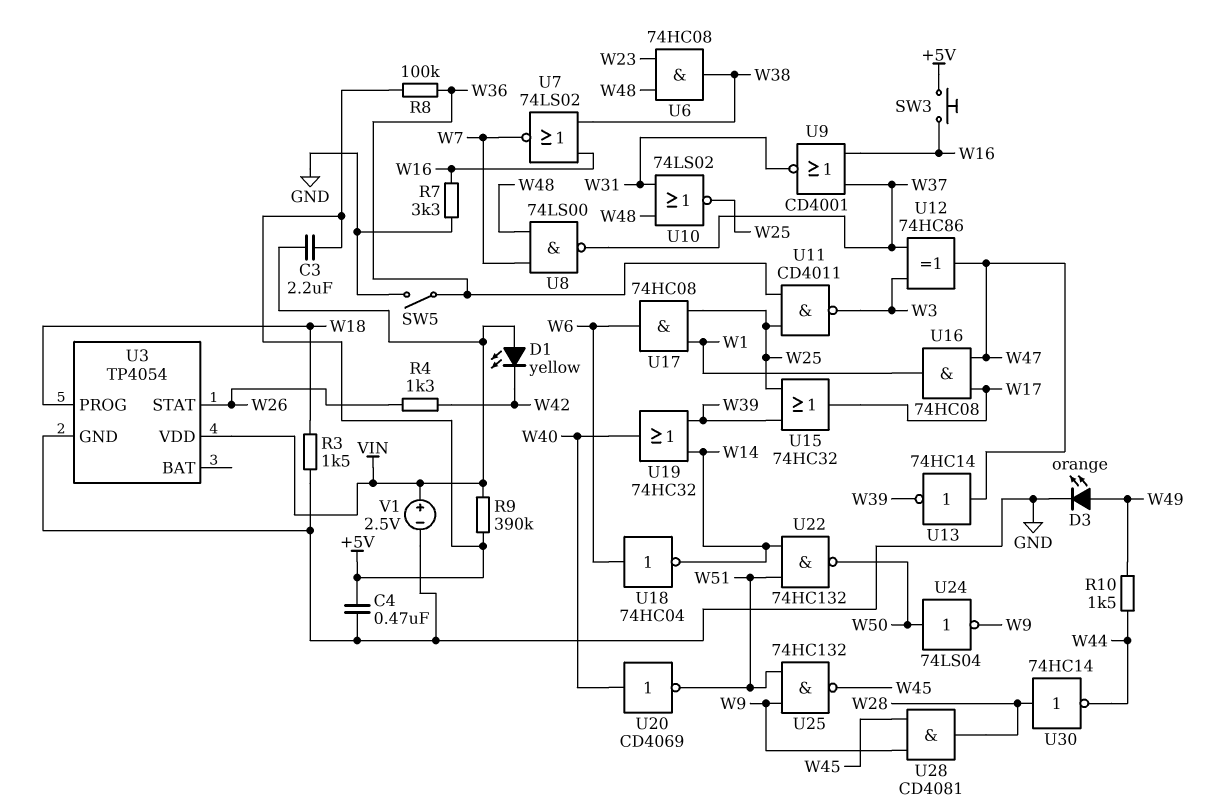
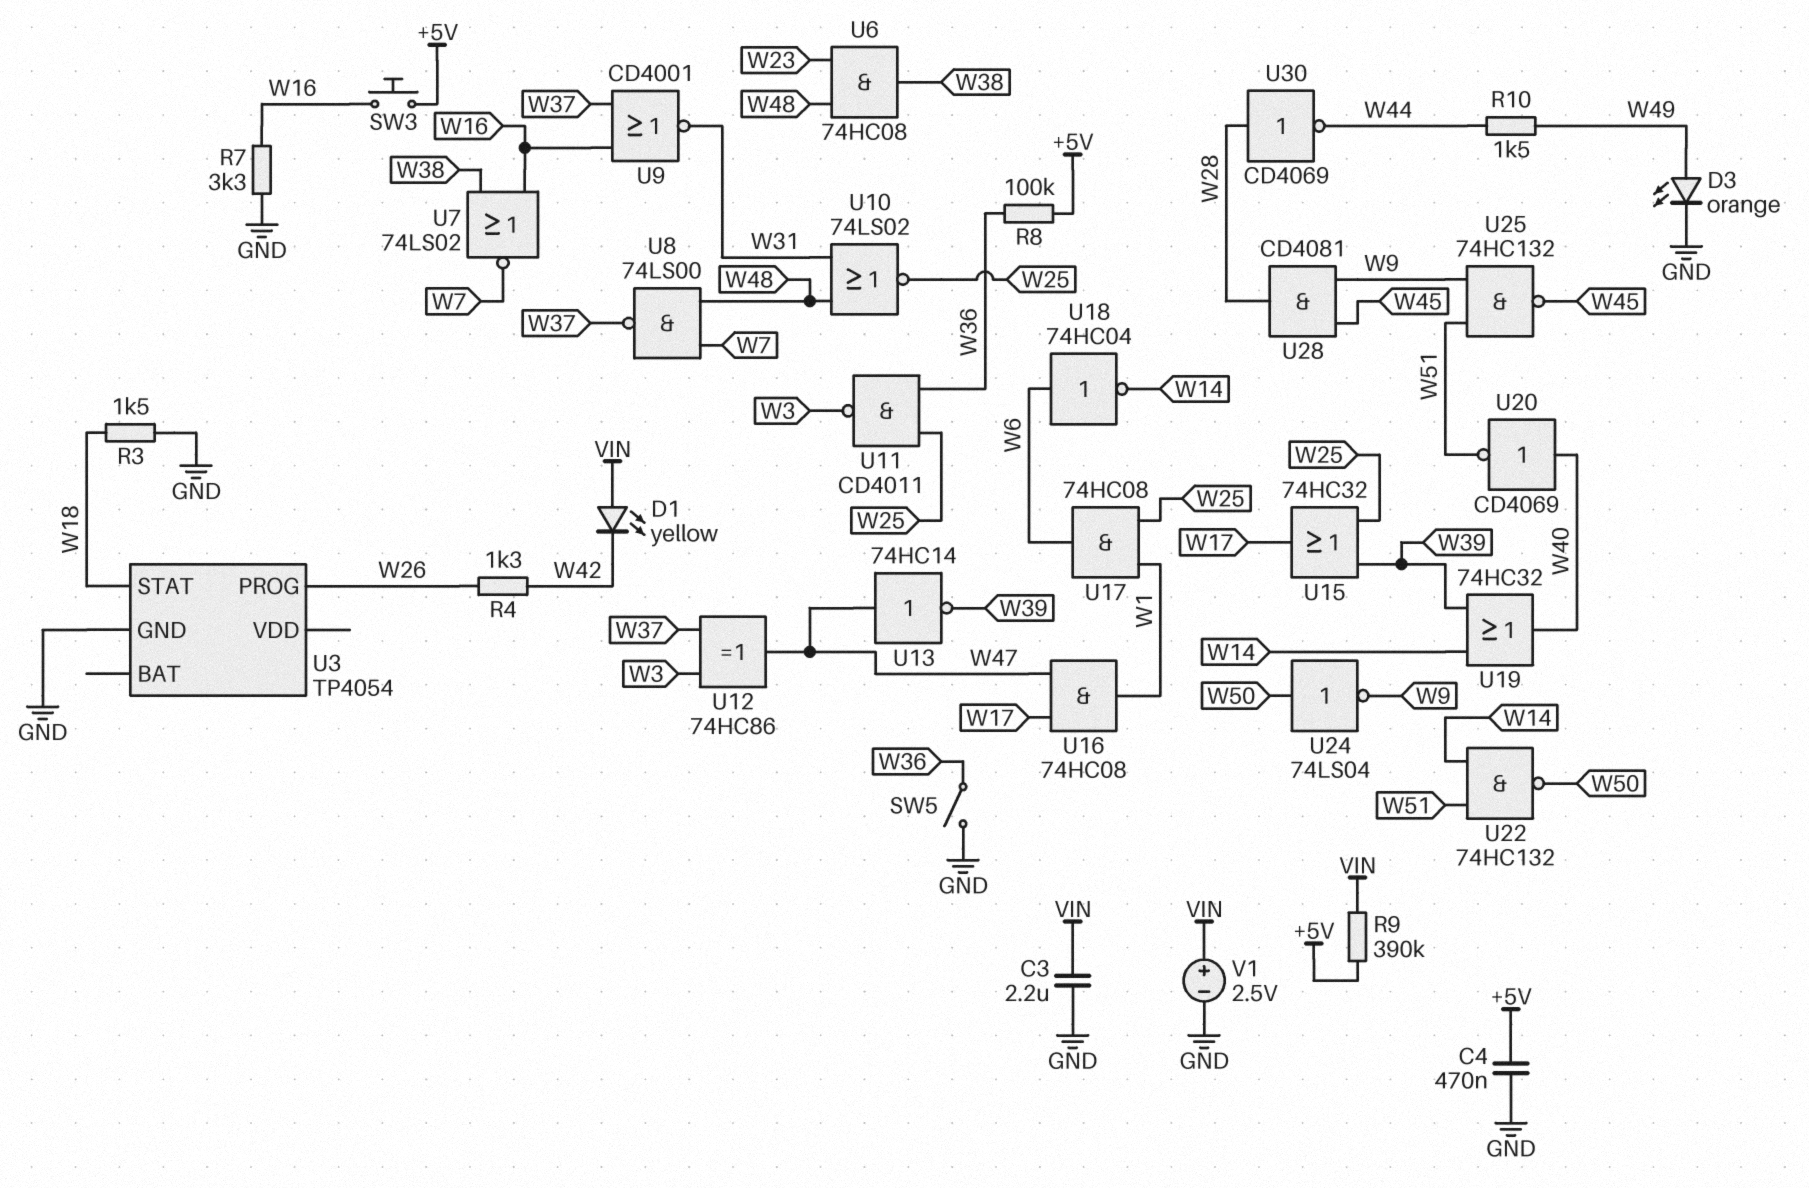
C3: 2.2uF (+5V, VIN) -> 2.2uF (GND, VIN)
U3 pin PROG: W18 -> W26
U3 pin STAT: W26 -> W18
U3 pin VDD: VIN -> none
U30: NOT 74HC14 (in W28, out W44) -> NOT CD4069 (in W28, out W44)

